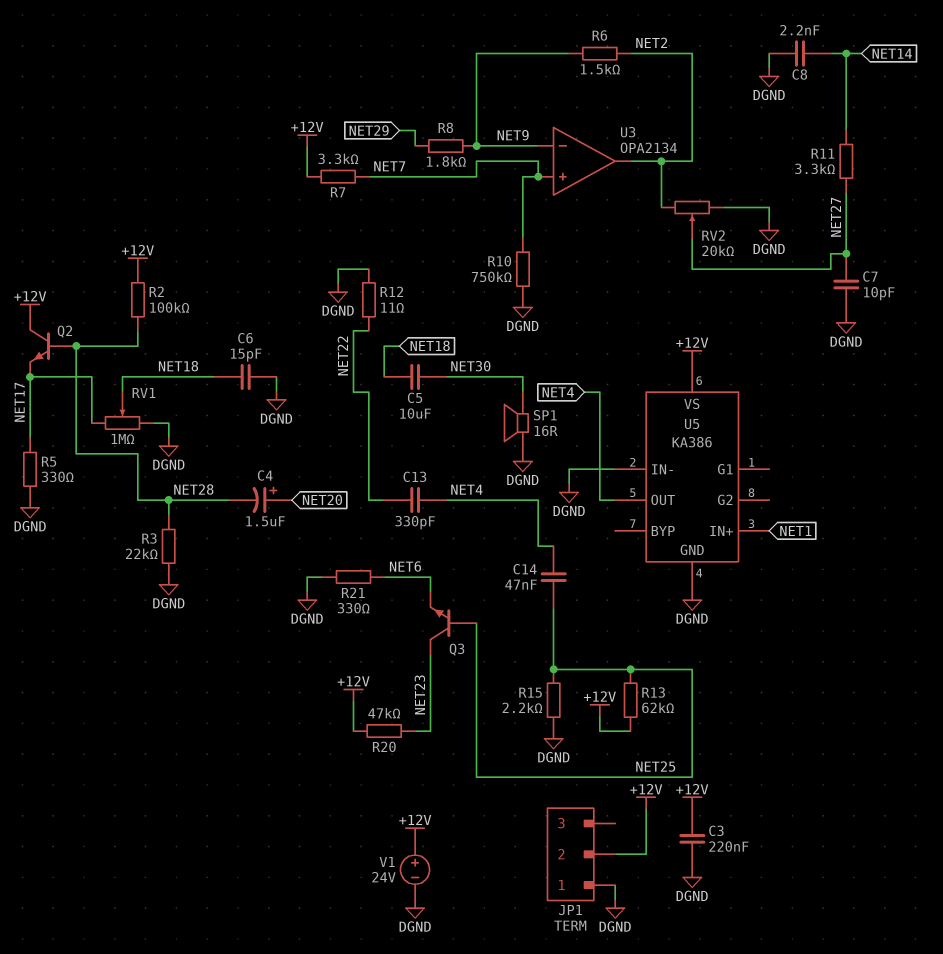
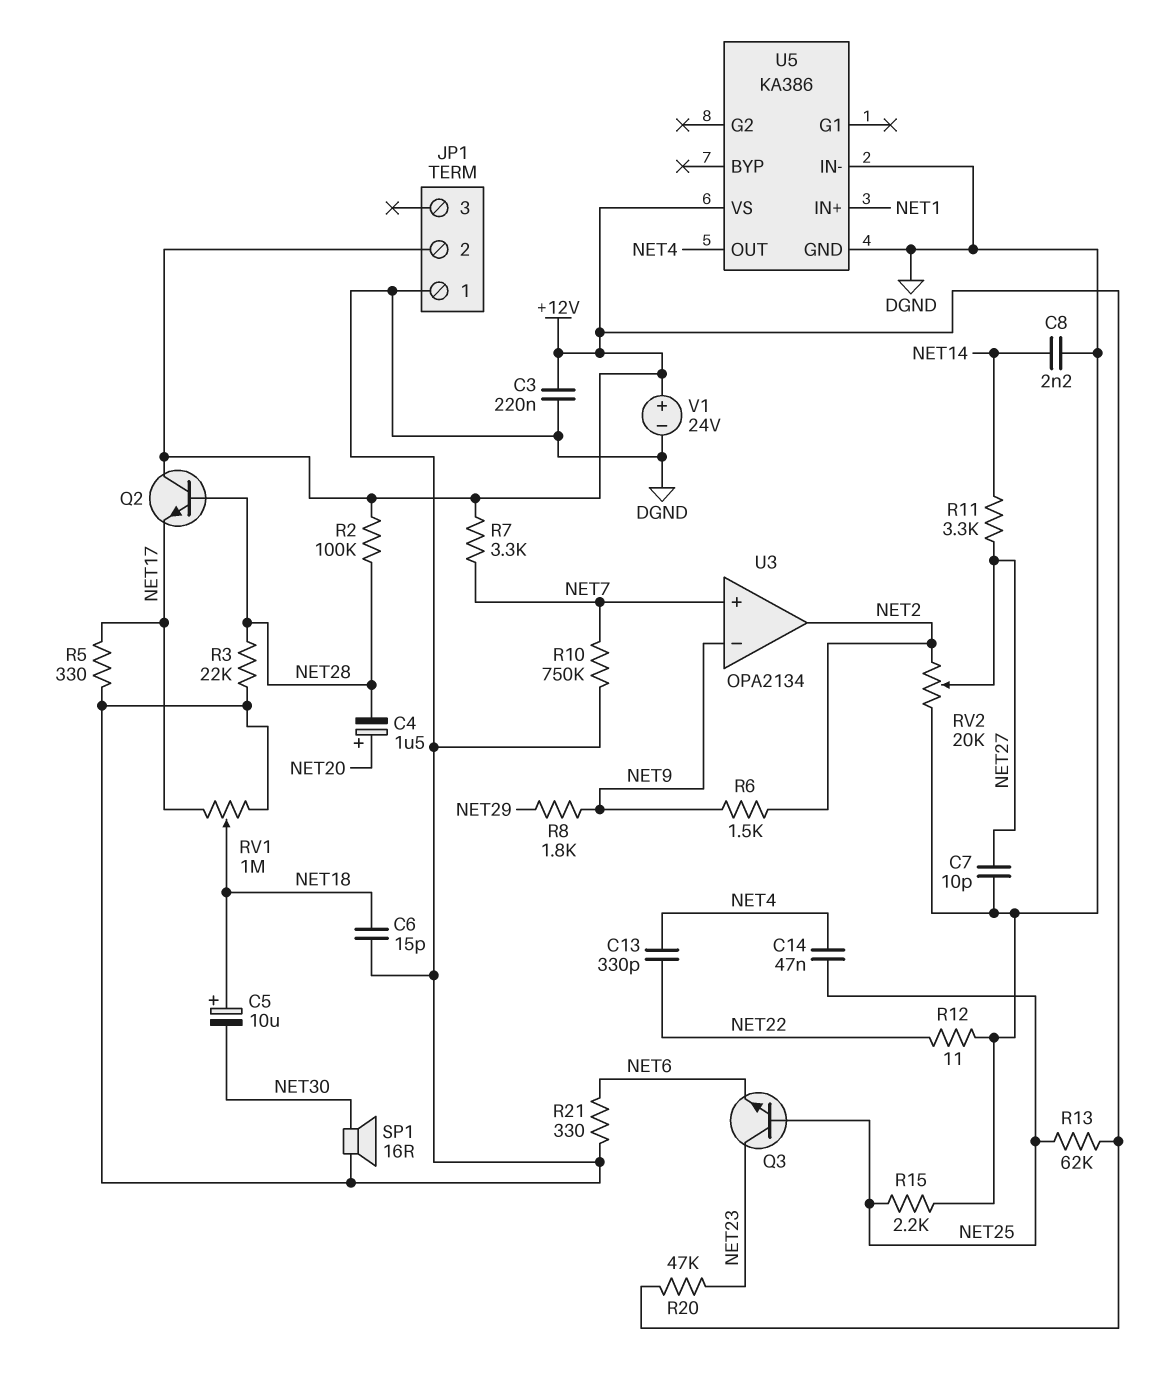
C5: 10uF (NET18, NET30) -> 10uF (plus NET18, minus NET30)

